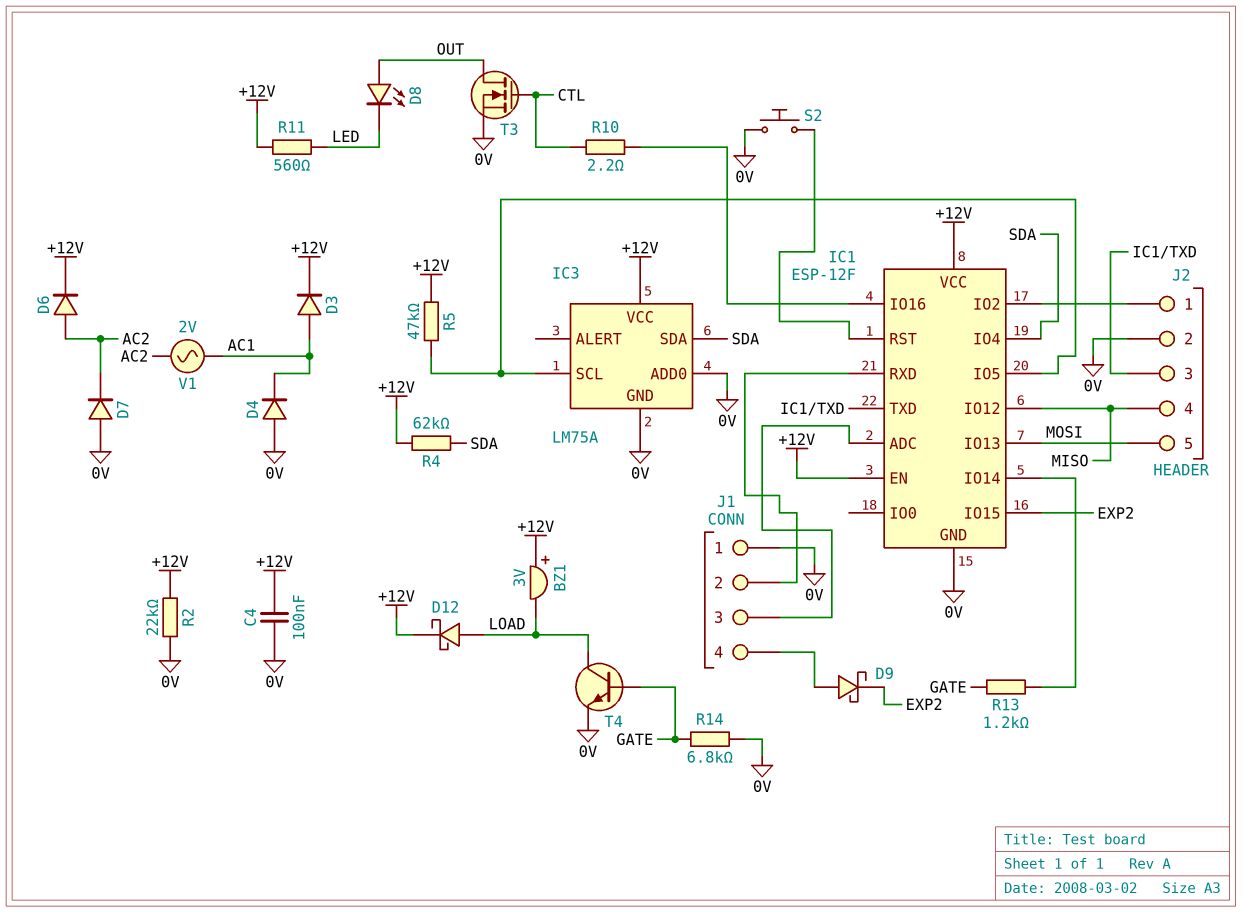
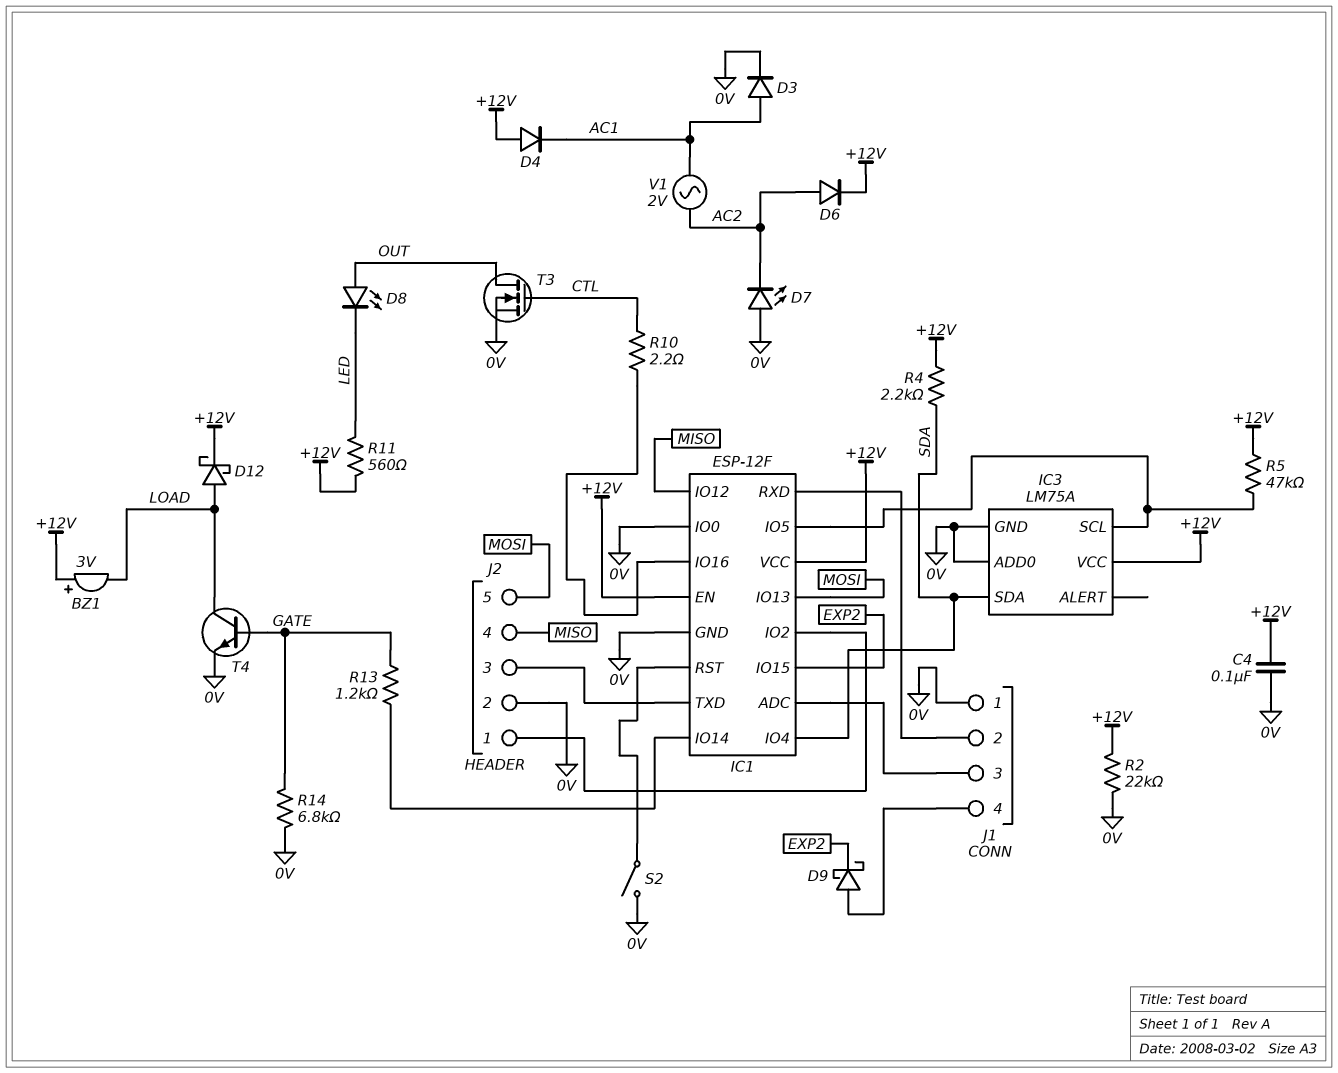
D3: diode (A AC1, K +12V) -> diode (A AC1, K 0V)
D4: diode (A 0V, K AC1) -> diode (A +12V, K AC1)
D7: diode (A 0V, K AC2) -> LED (A 0V, K AC2)
IC1 pin IO0: none -> 0V
R4: 62k (+12V, SDA) -> 2.2k (+12V, SDA)
S2: button (0V, IC1/RST) -> switch (0V, IC1/RST)

